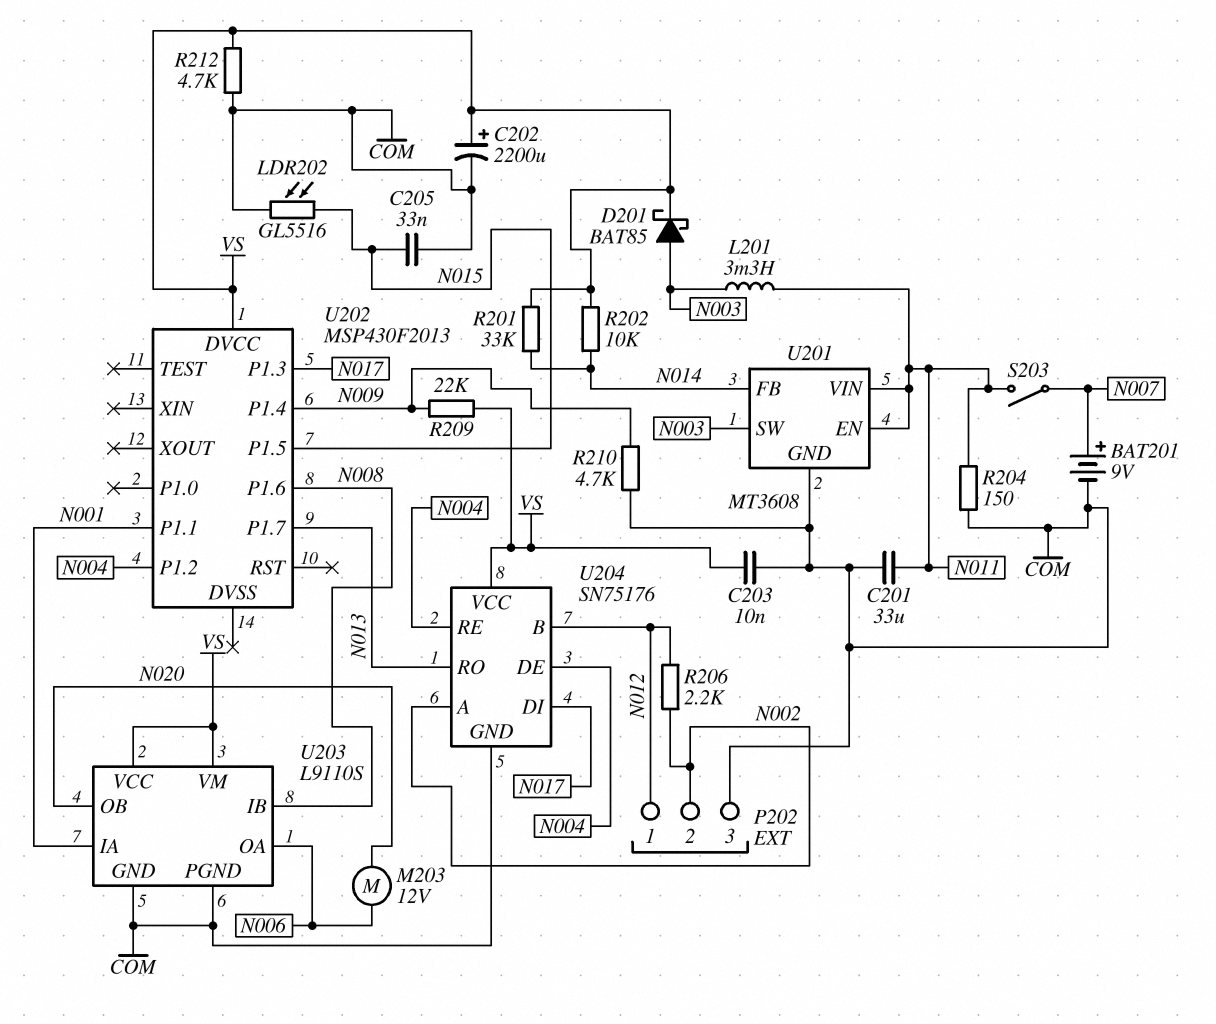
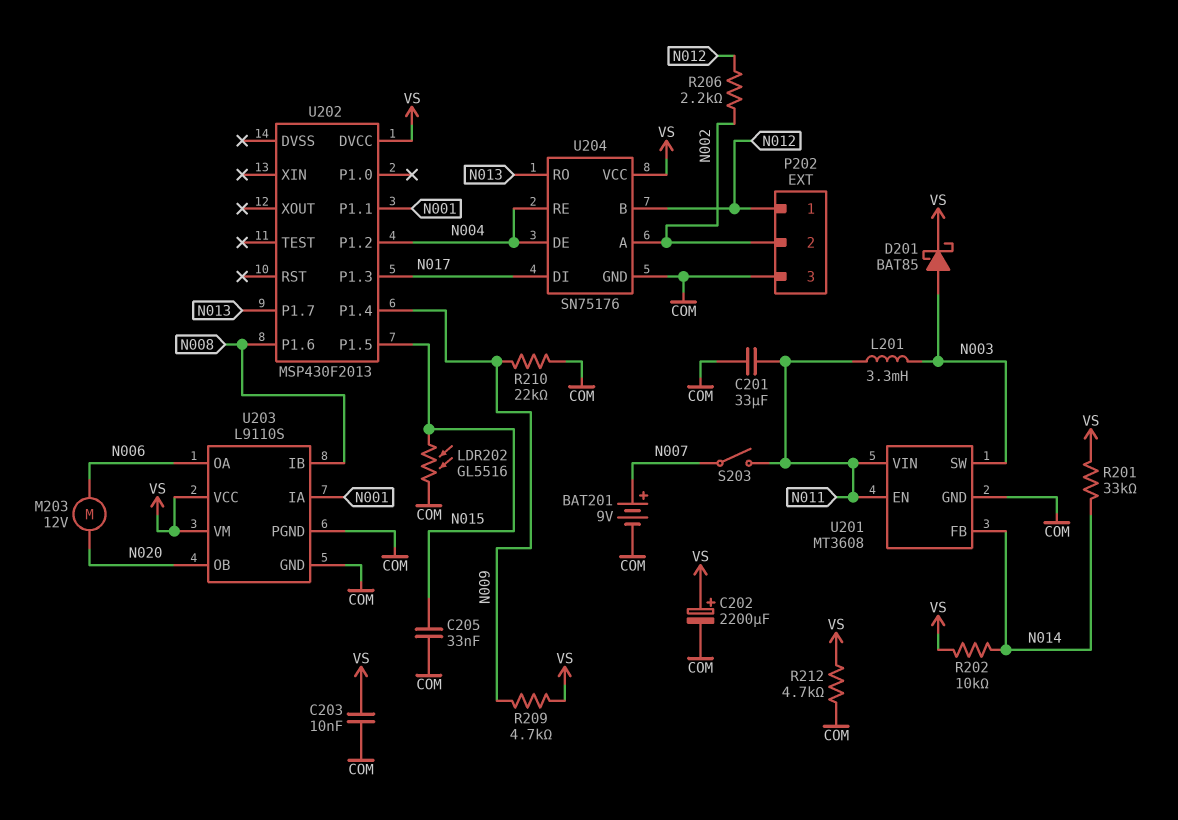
R204: 150 (COM, N011) -> none
R209: 22k (N009, VS) -> 4.7k (N009, VS)
R210: 4.7k (COM, N009) -> 22k (COM, N009)

